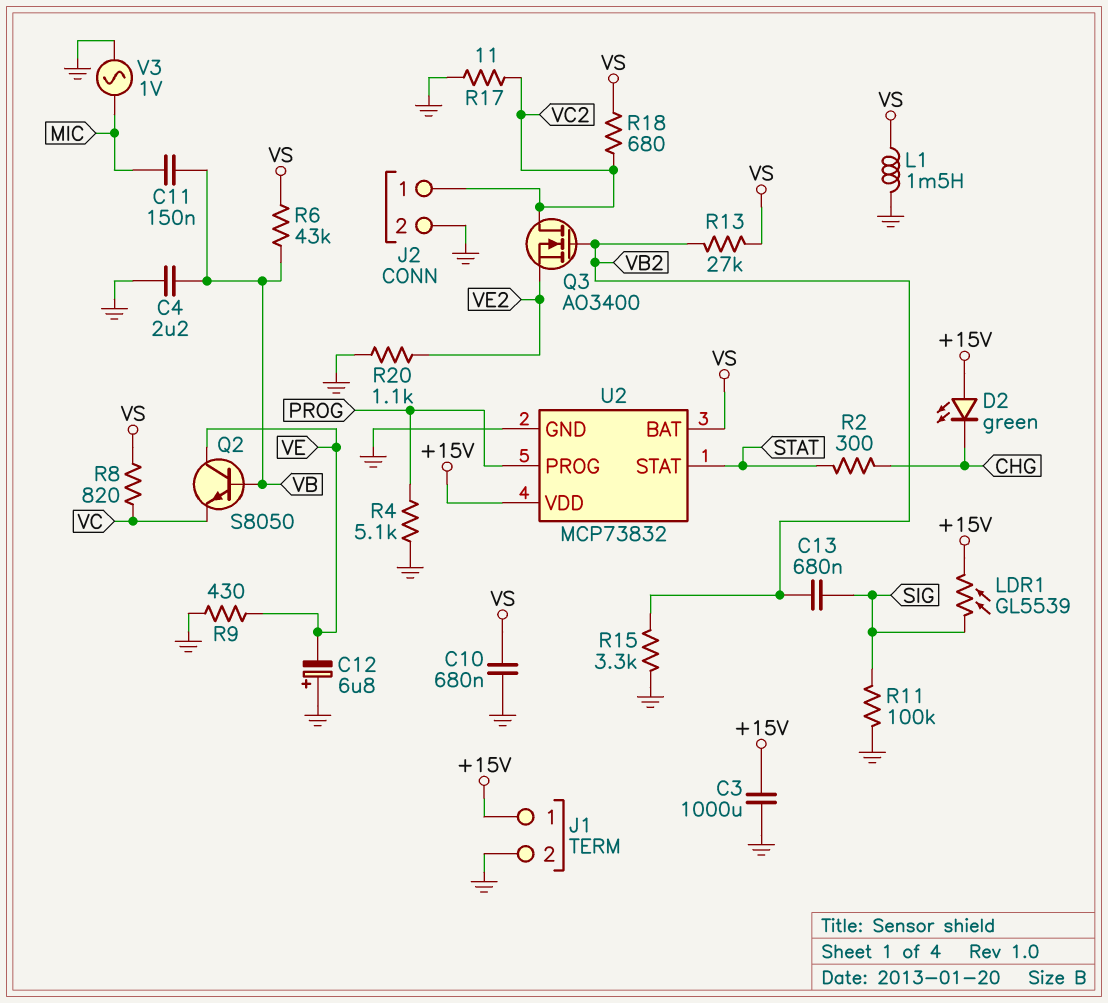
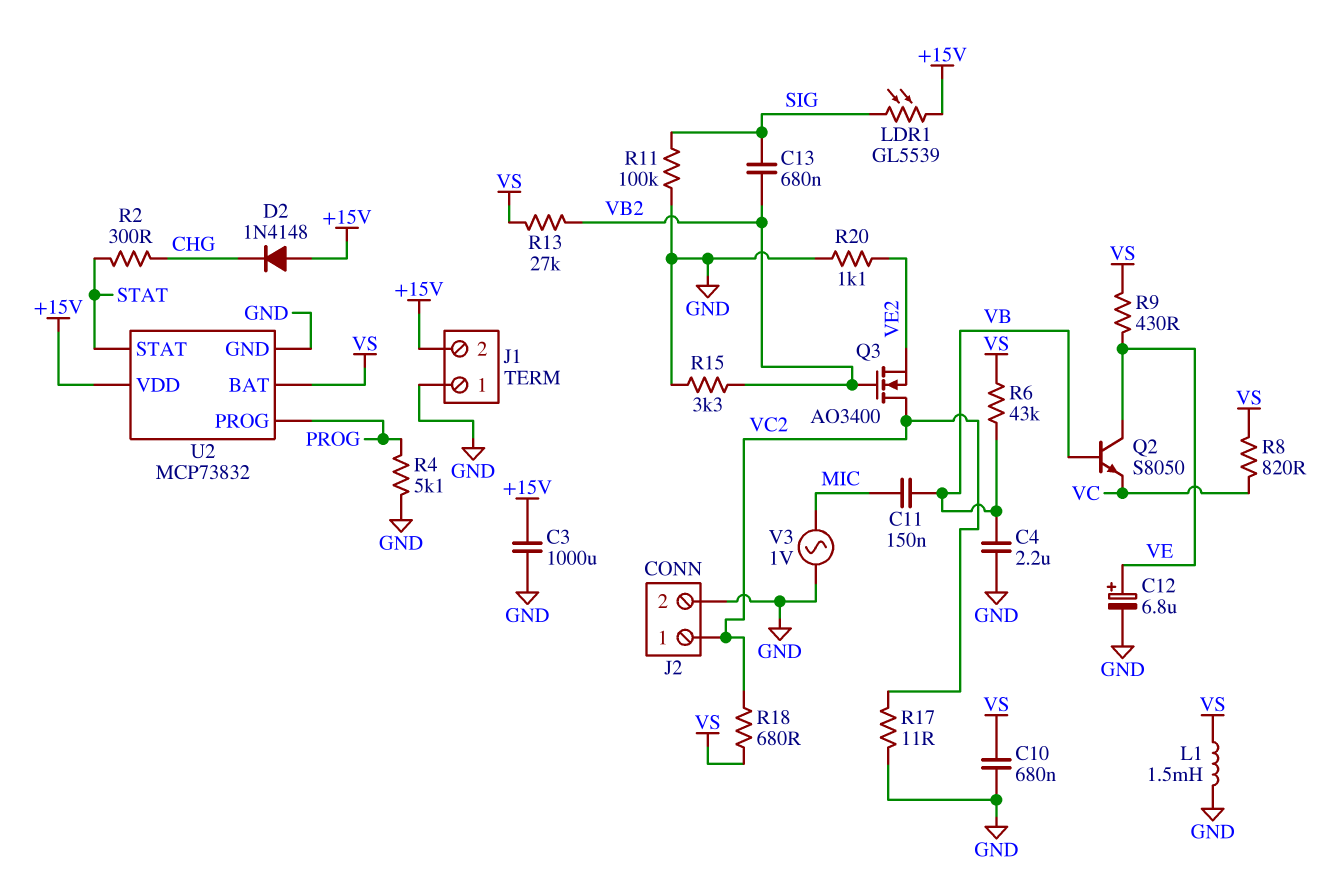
C12: 6.8uF (plus GND, minus VE) -> 6.8uF (plus VE, minus GND)
D2: LED green (A +15V, K CHG) -> diode 1N4148 (A +15V, K CHG)
J1 pin 1: +15V -> GND
J1 pin 2: GND -> +15V
R9: 430 (GND, VE) -> 430 (VE, VS)

